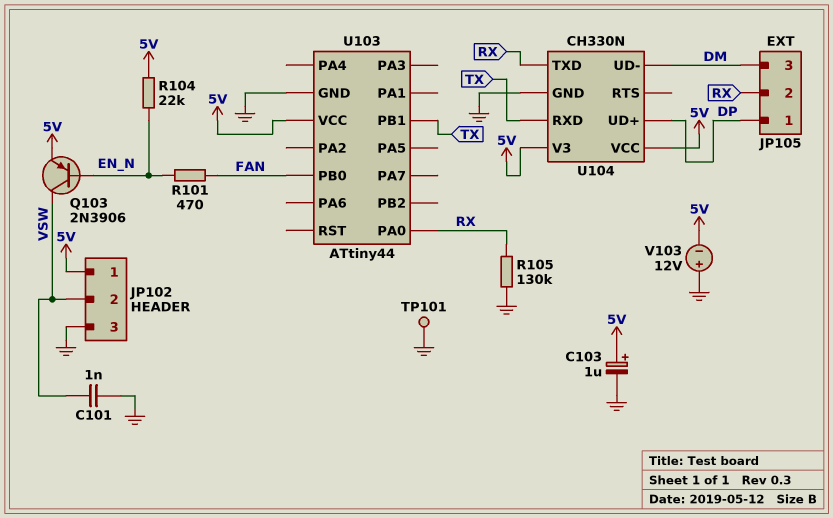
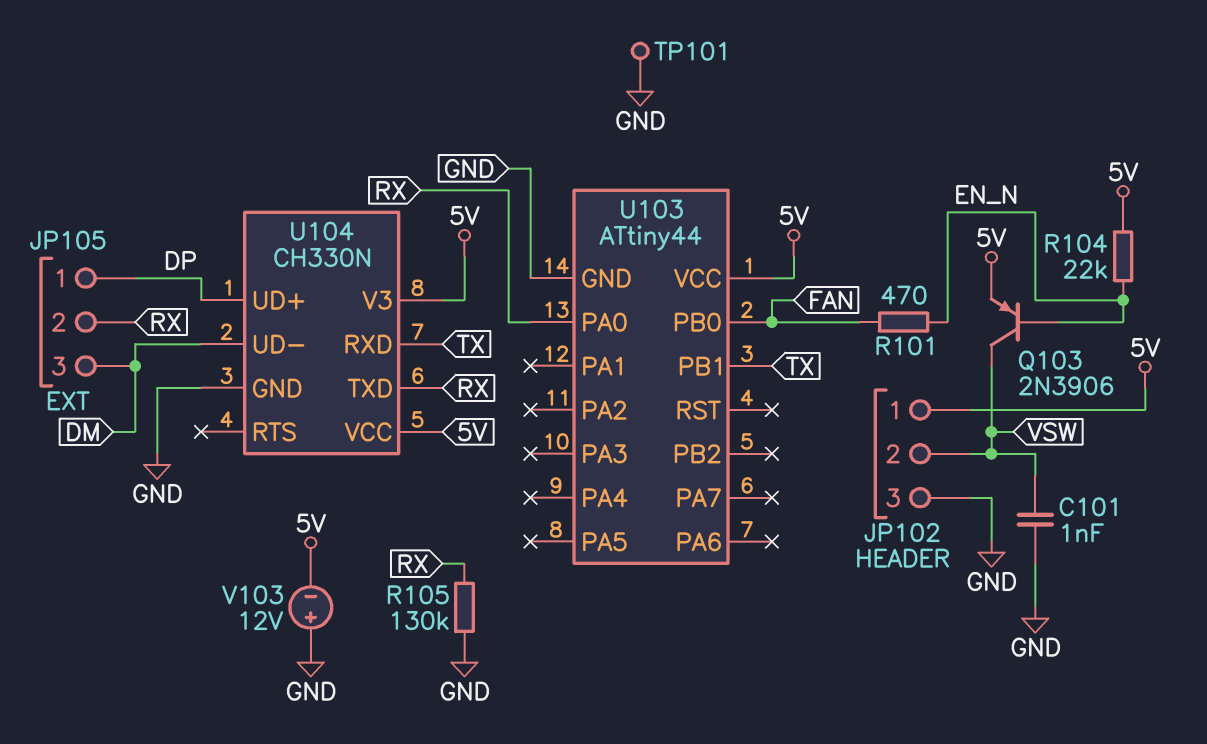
C103: 1uF (plus 5V, minus GND) -> none

